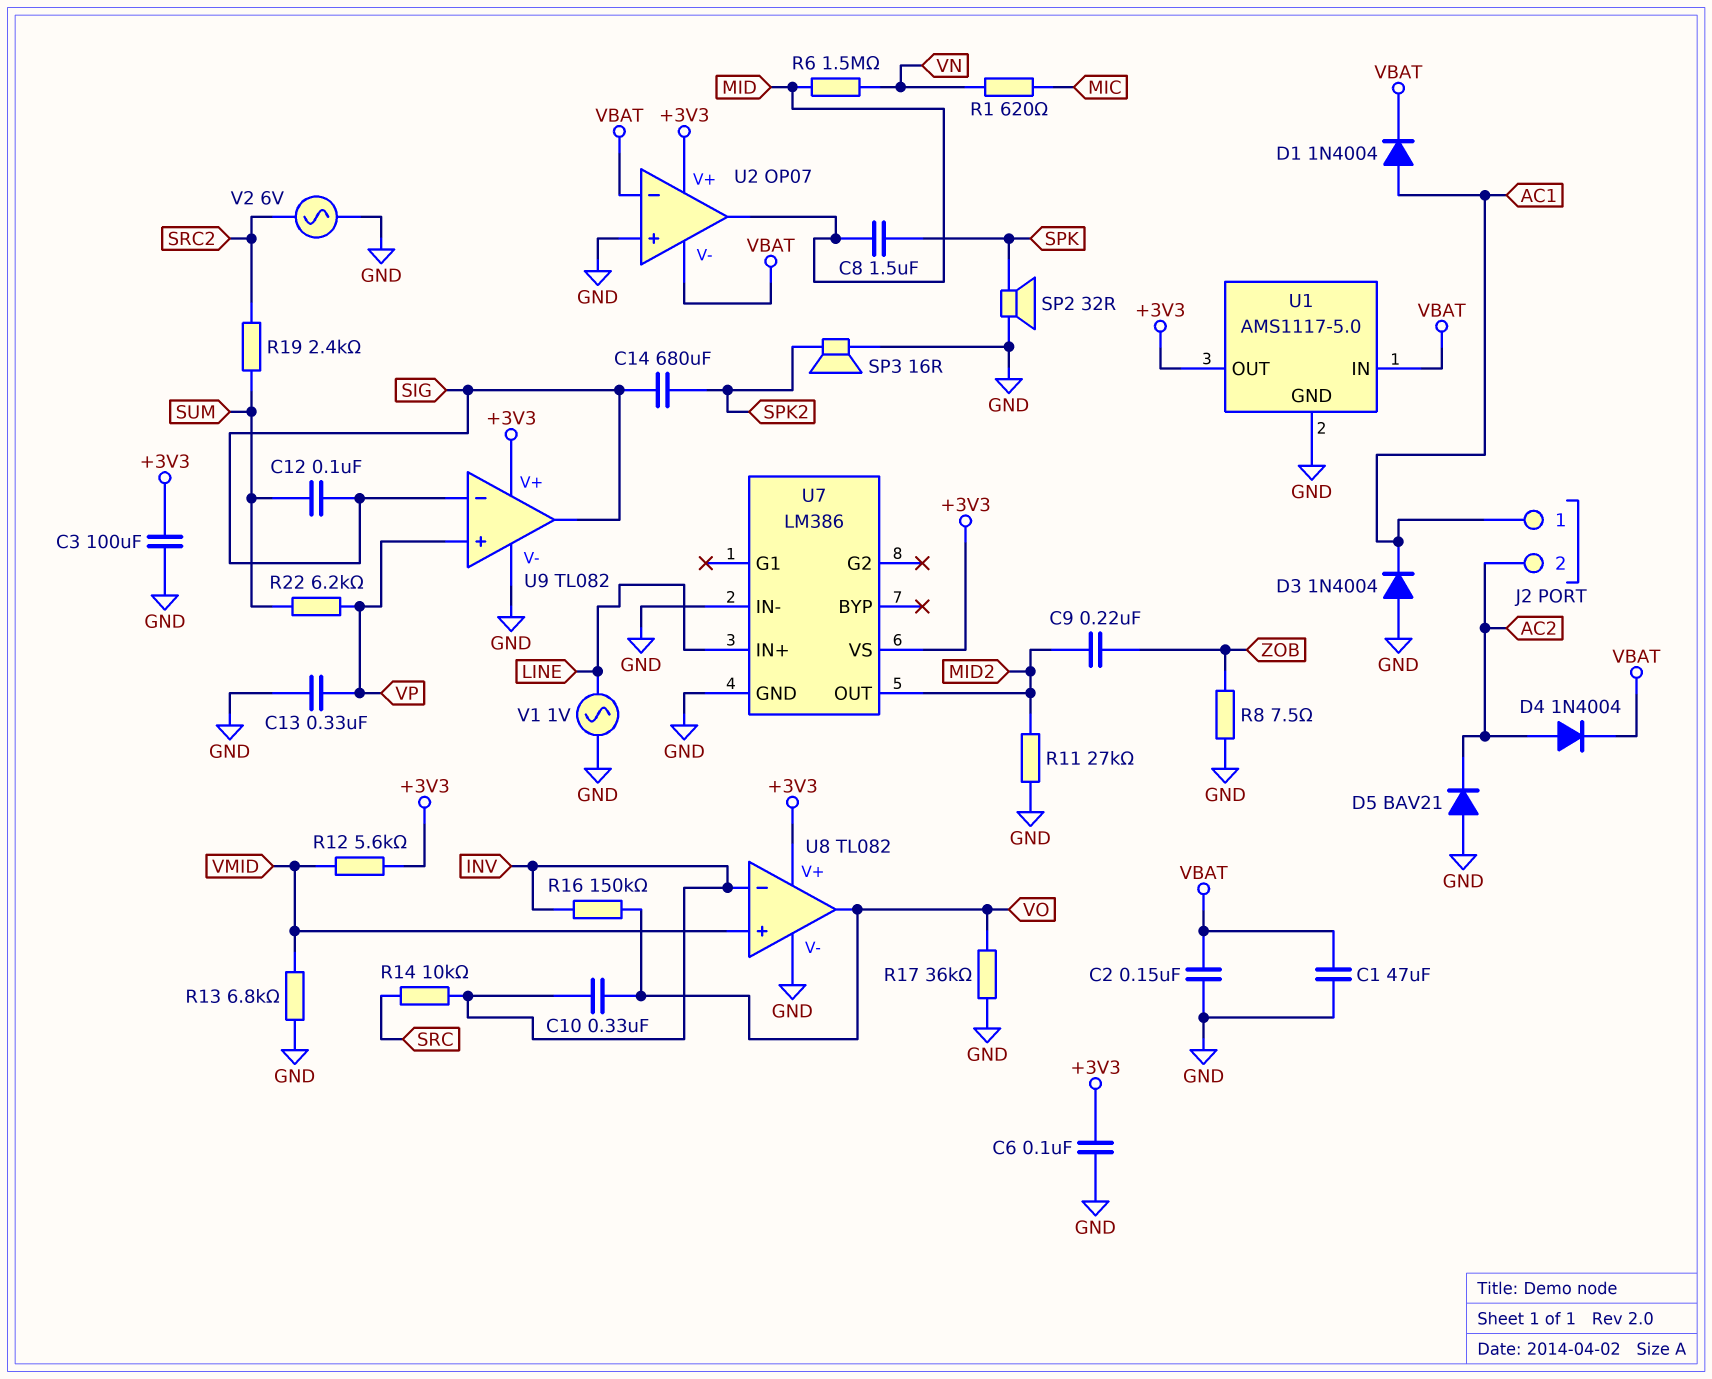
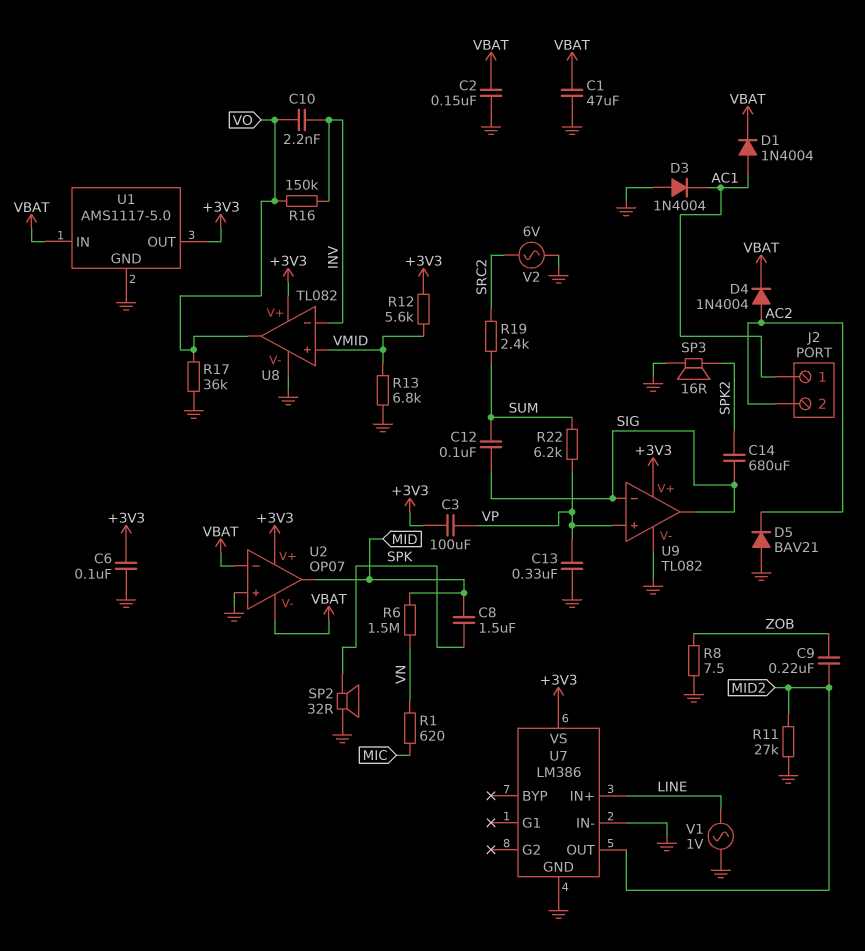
C3: 100uF (+3V3, GND) -> 100uF (+3V3, VP)
C10: 330nF (INV, VO) -> 2.2nF (INV, VO)
R14: 10k (INV, SRC) -> none

